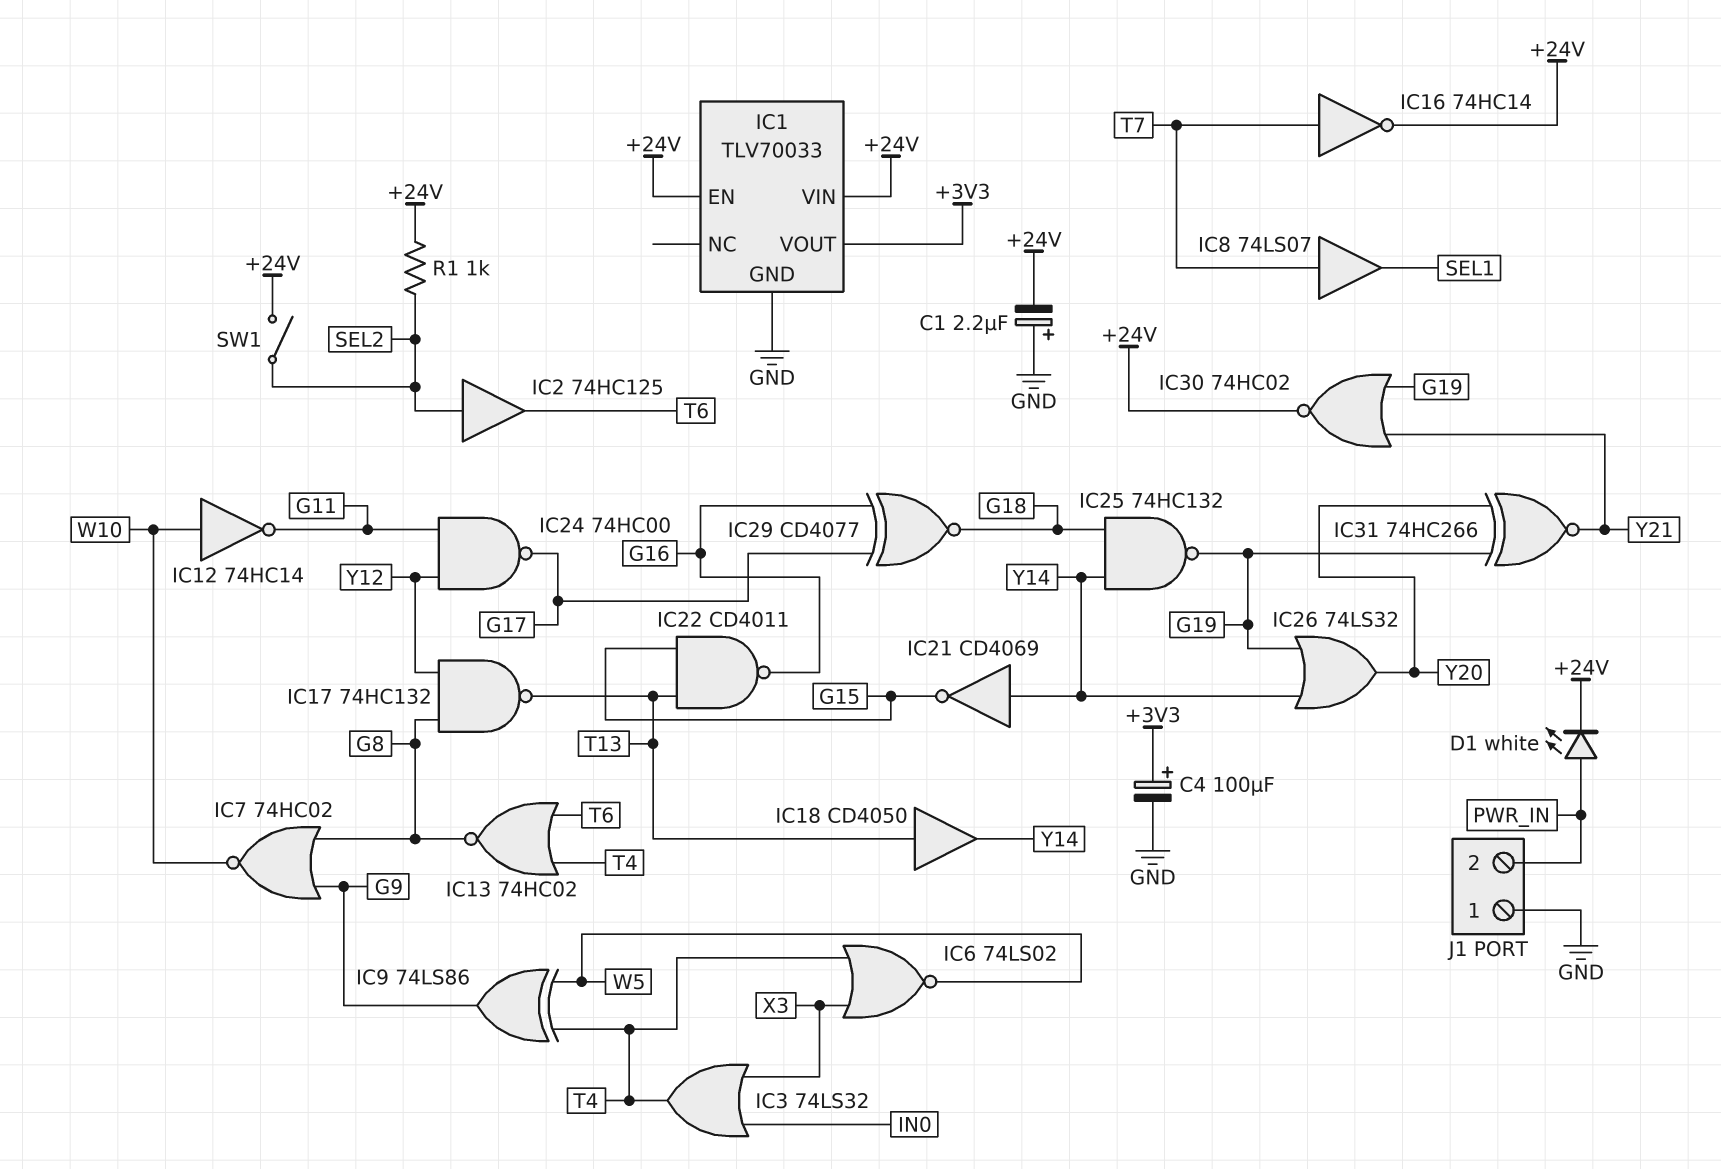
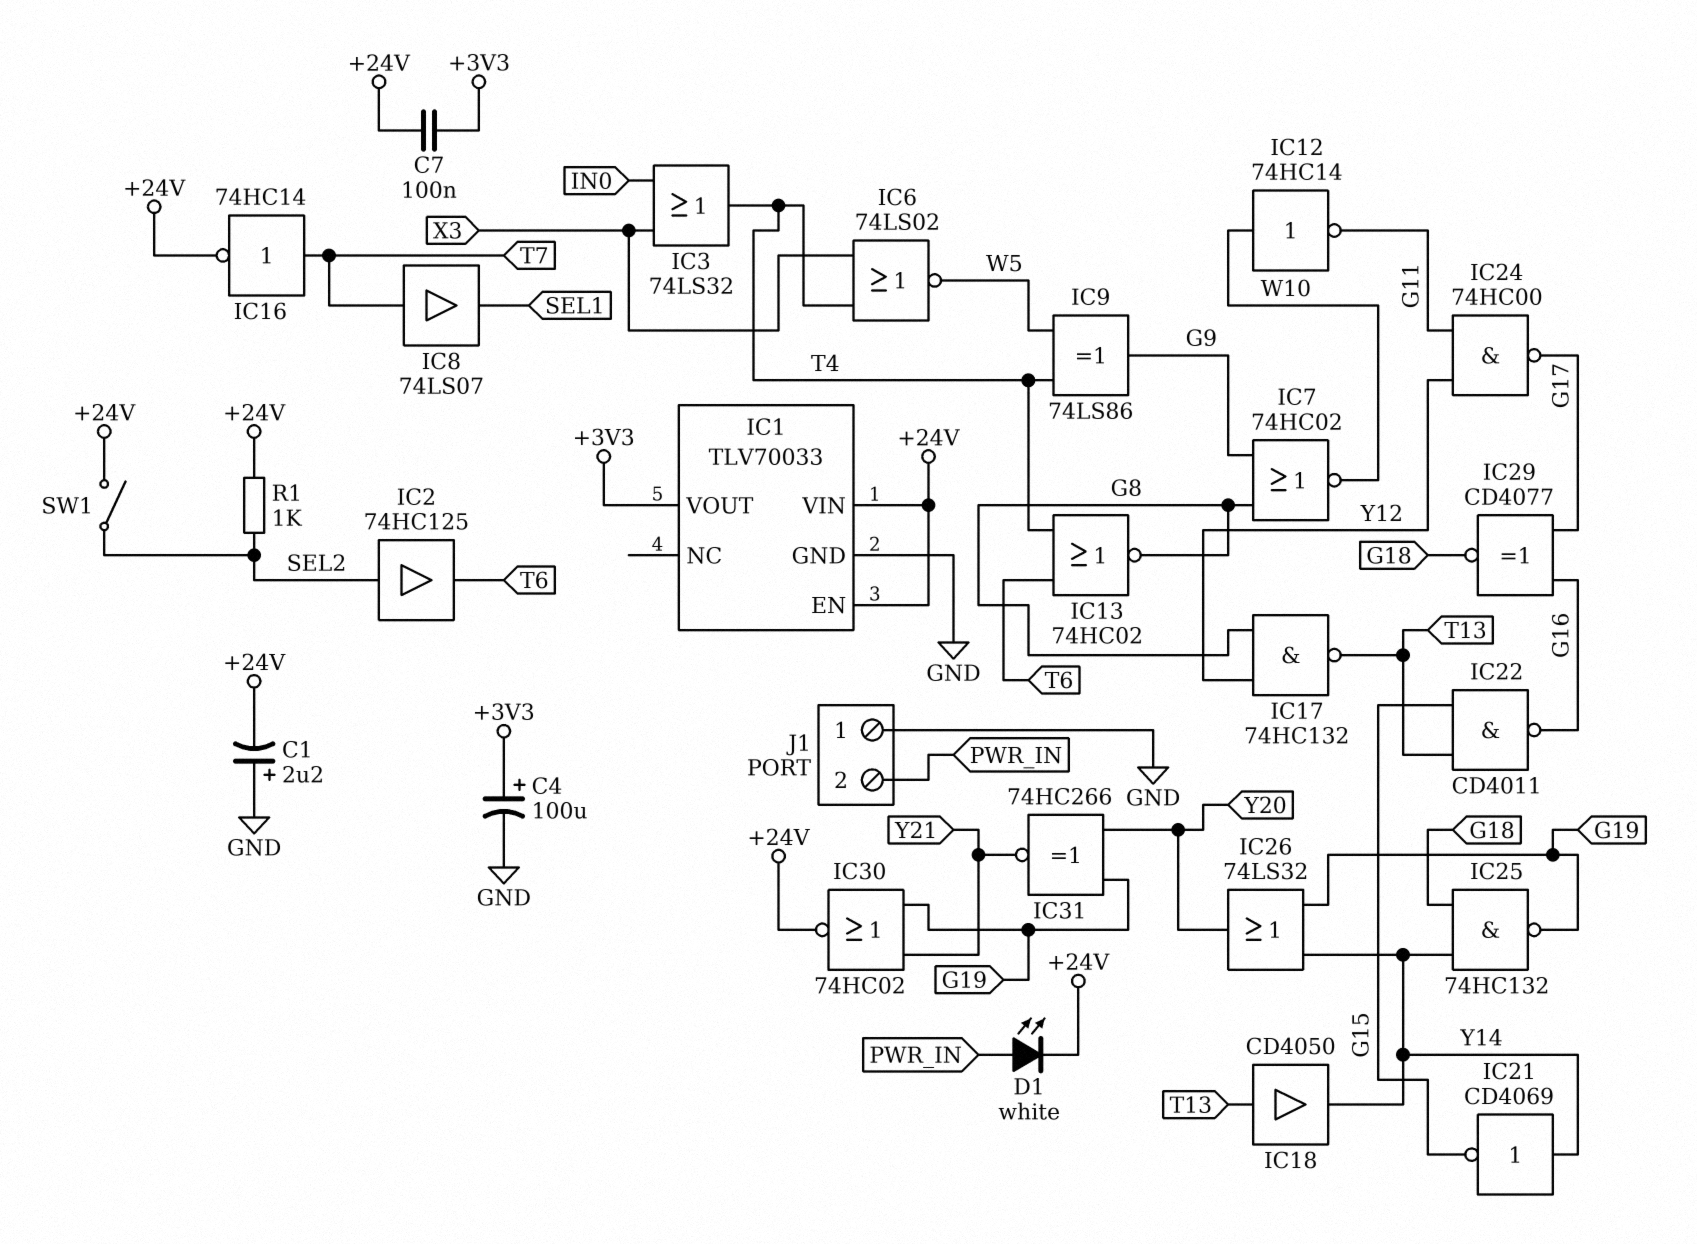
C7: none -> 100nF (+3V3, +24V)

